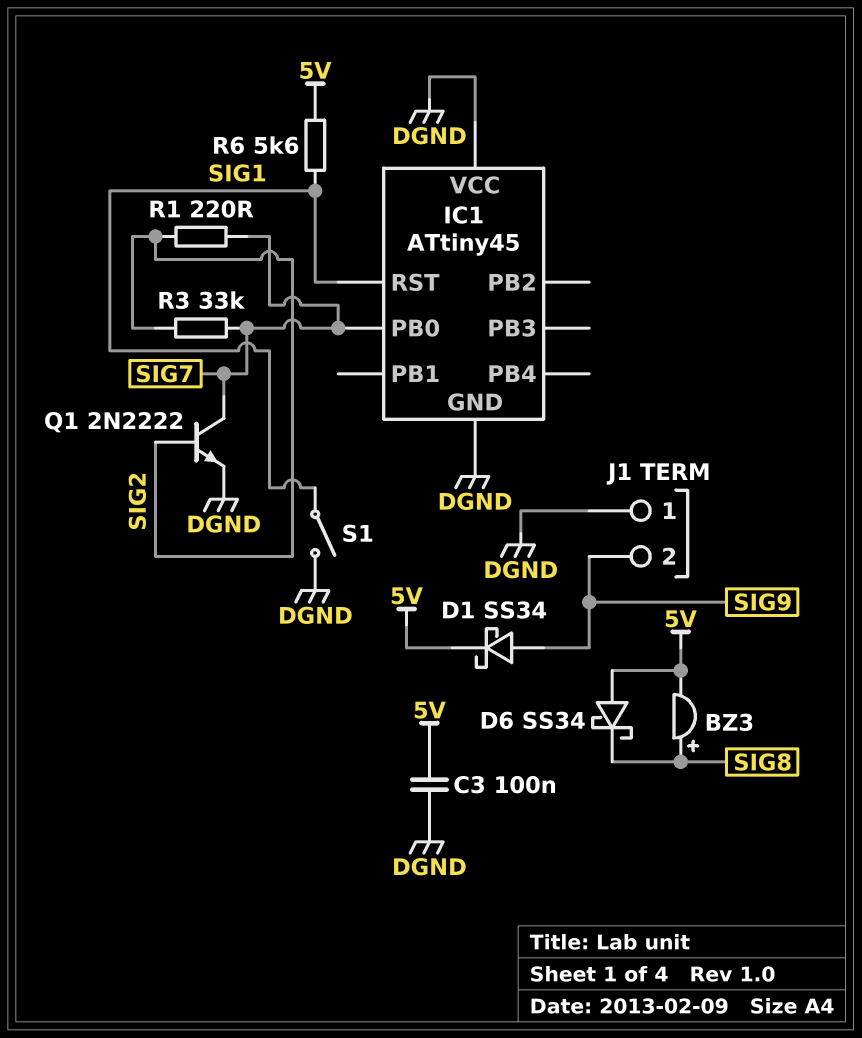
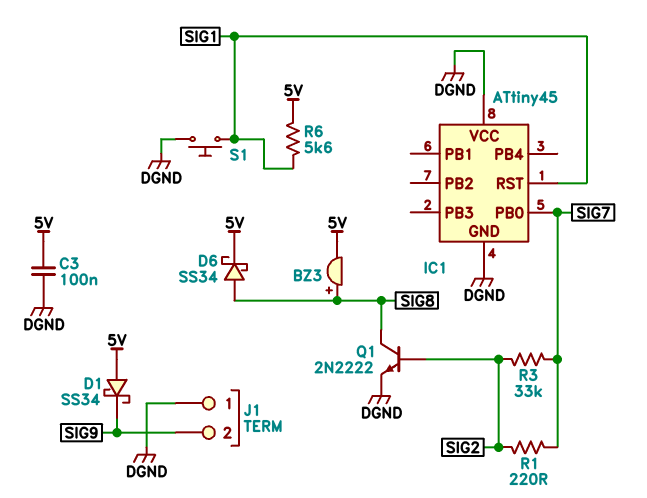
D1: schottky SS34 (A SIG9, K 5V) -> schottky SS34 (A 5V, K SIG9)
D6: schottky SS34 (A 5V, K SIG8) -> schottky SS34 (A SIG8, K 5V)
Q1: NPN 2N2222 (B SIG2, C SIG7, E DGND) -> NPN 2N2222 (B SIG2, C SIG8, E DGND)
S1: switch (DGND, SIG1) -> button (DGND, SIG1)

